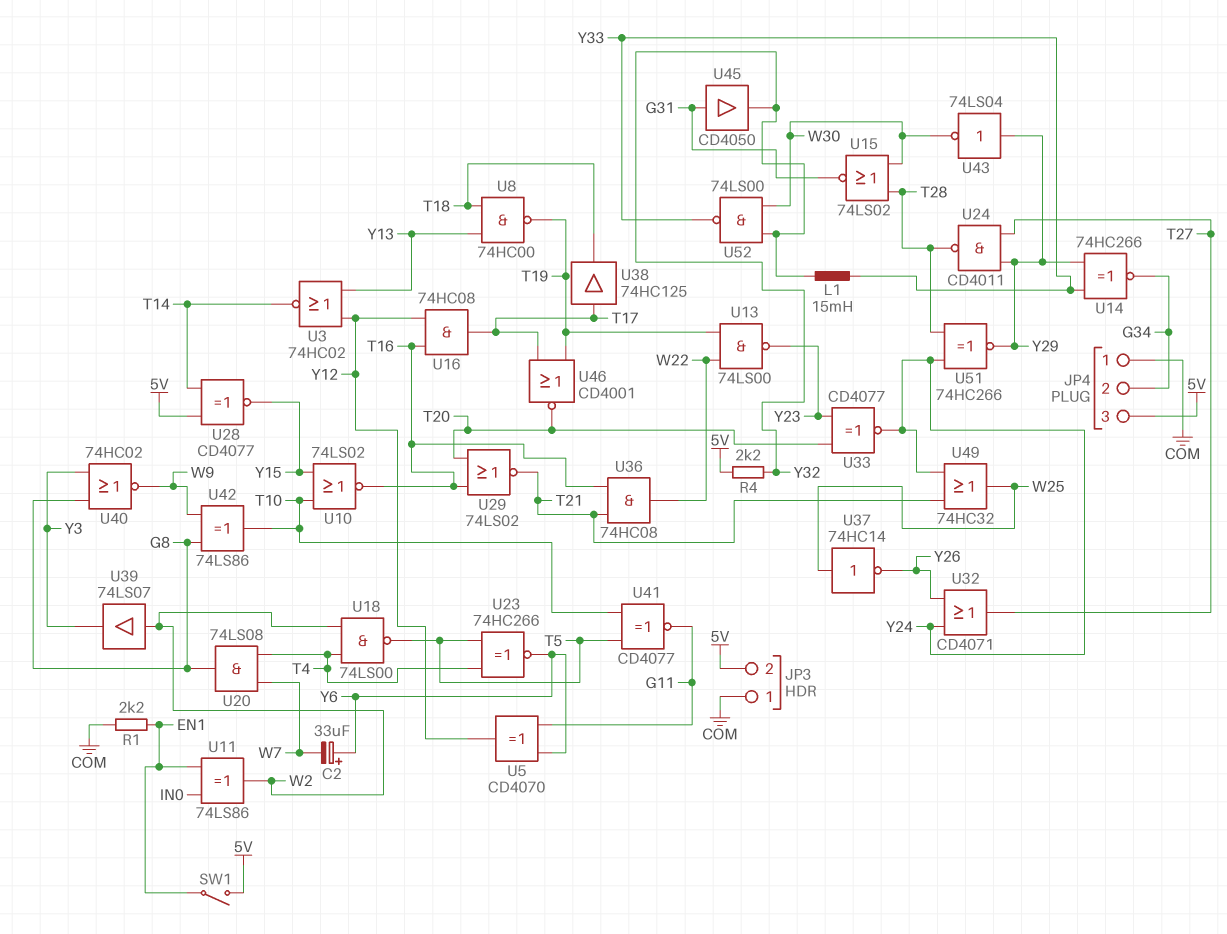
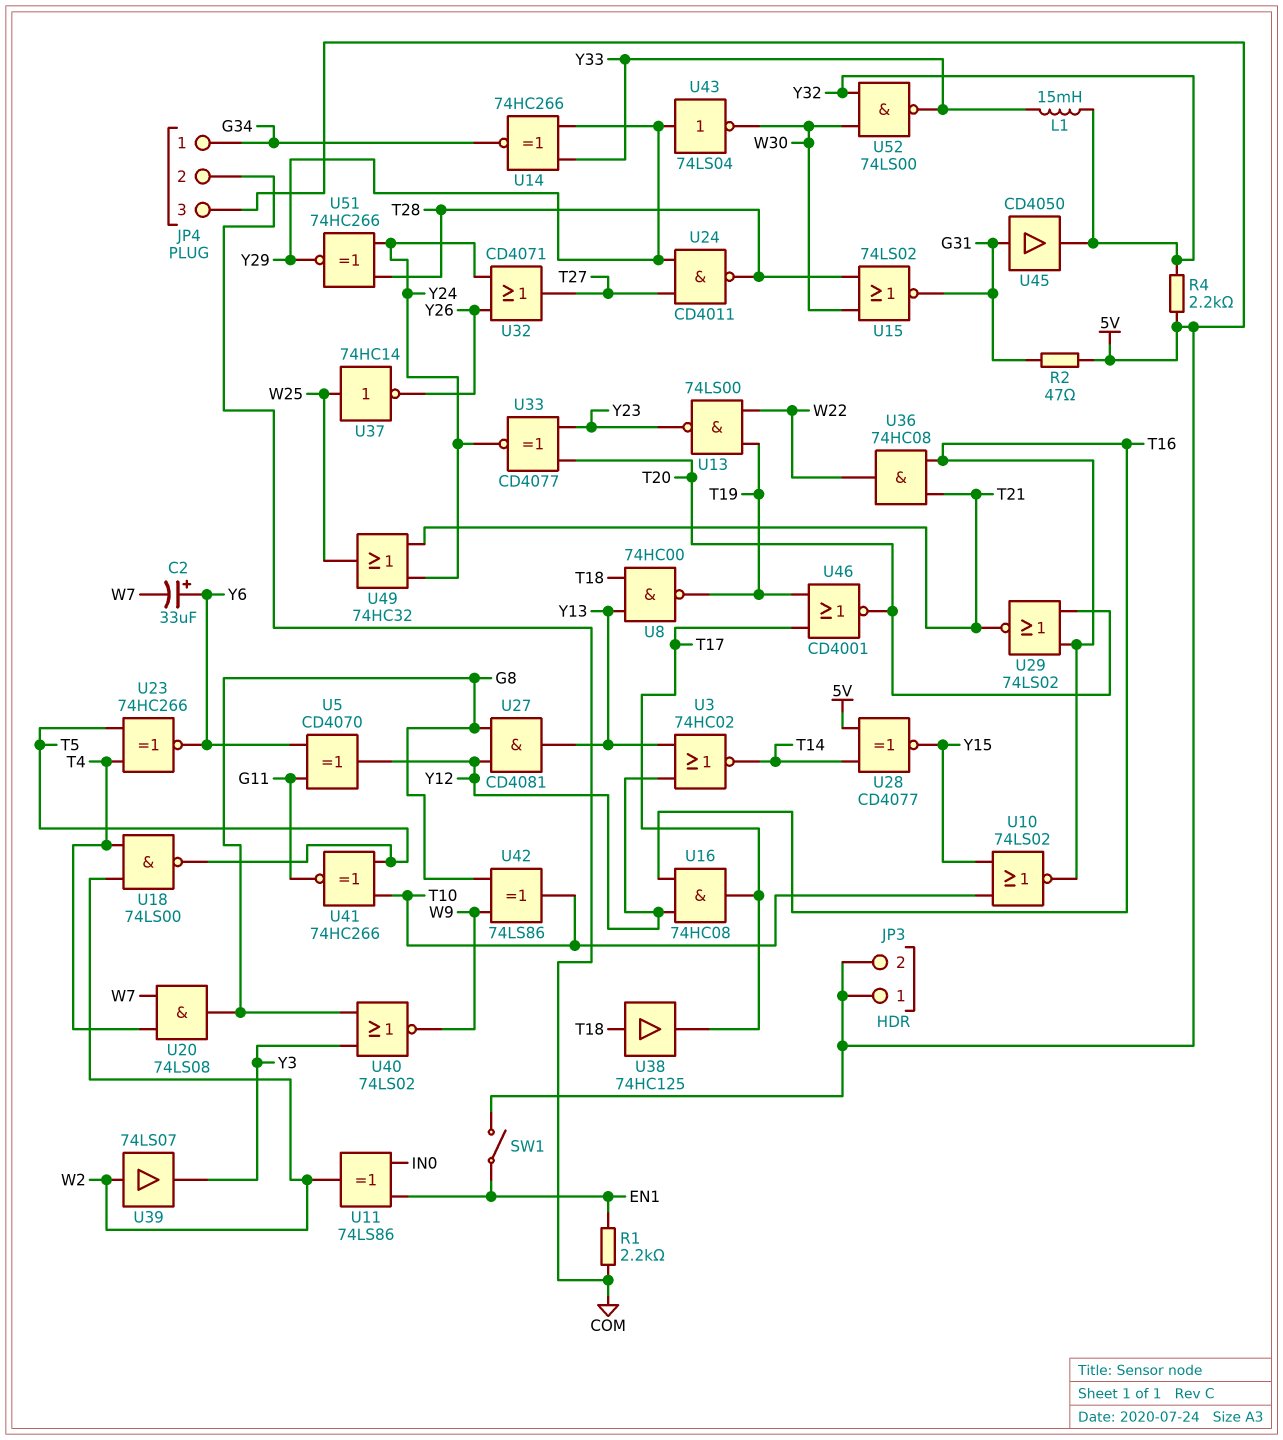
JP3 pin 1: COM -> 5V
JP4 pin 1: COM -> G34
JP4 pin 2: G34 -> COM
R2: none -> 47 (5V, G31)
U27: none -> AND CD4081 (in G8, in Y12, out Y13)
U38: buffer 74HC125 (in T17, out T18) -> buffer 74HC125 (in T18, out T17)
U40: NOR 74HC02 (in G8, in Y3, out W9) -> NOR 74LS02 (in G8, in Y3, out W9)
U41: XNOR CD4077 (in T5, in T10, out G11) -> XNOR 74HC266 (in T5, in T10, out G11)

